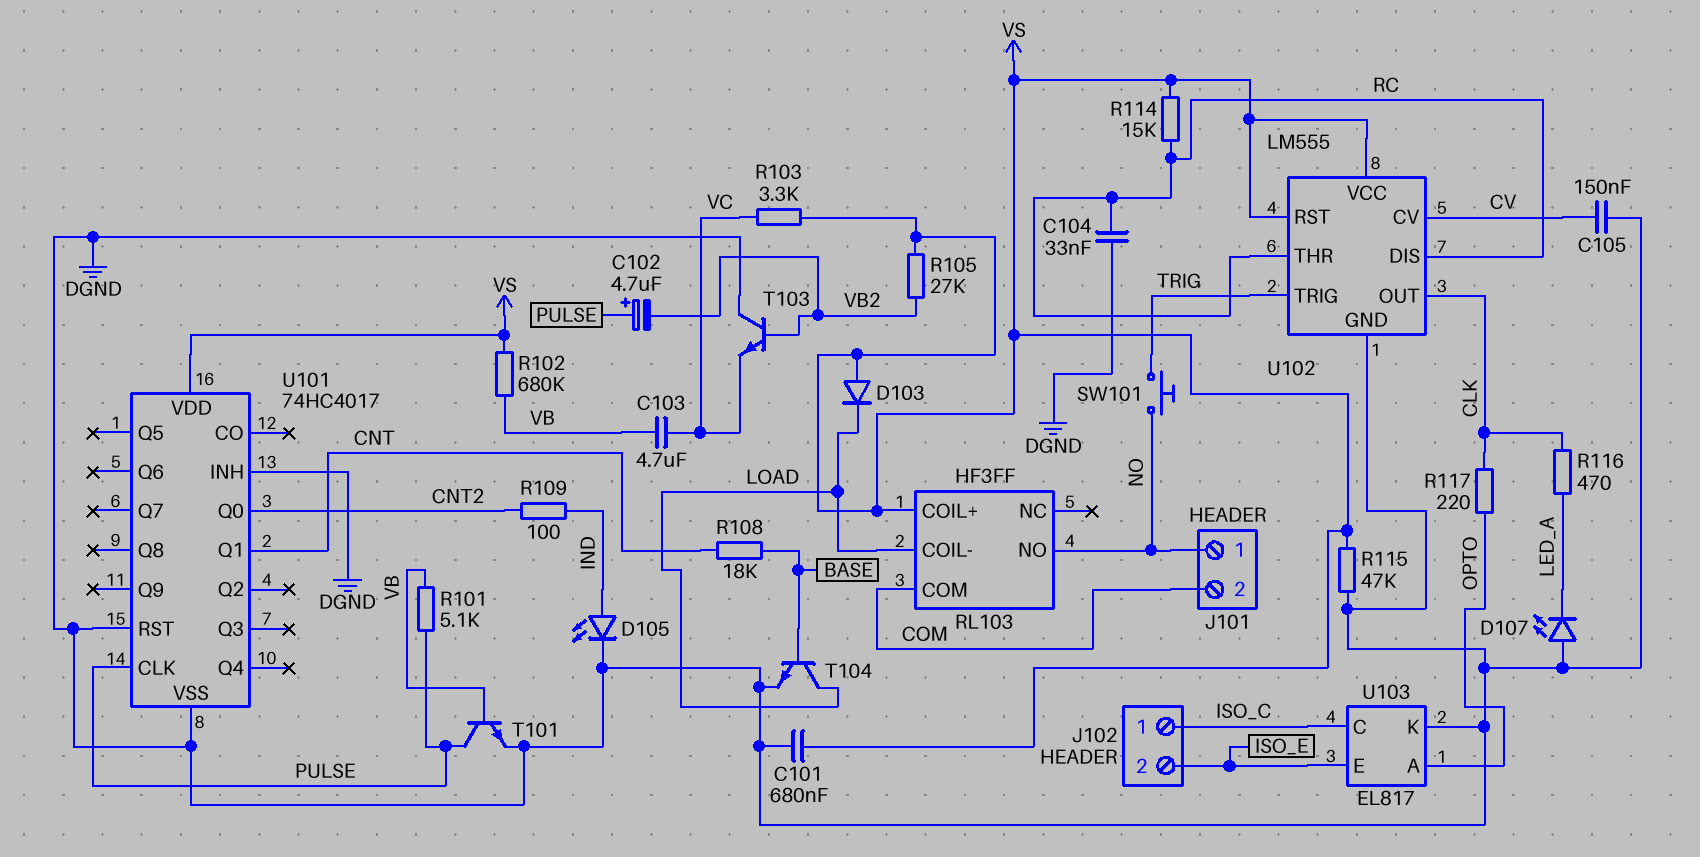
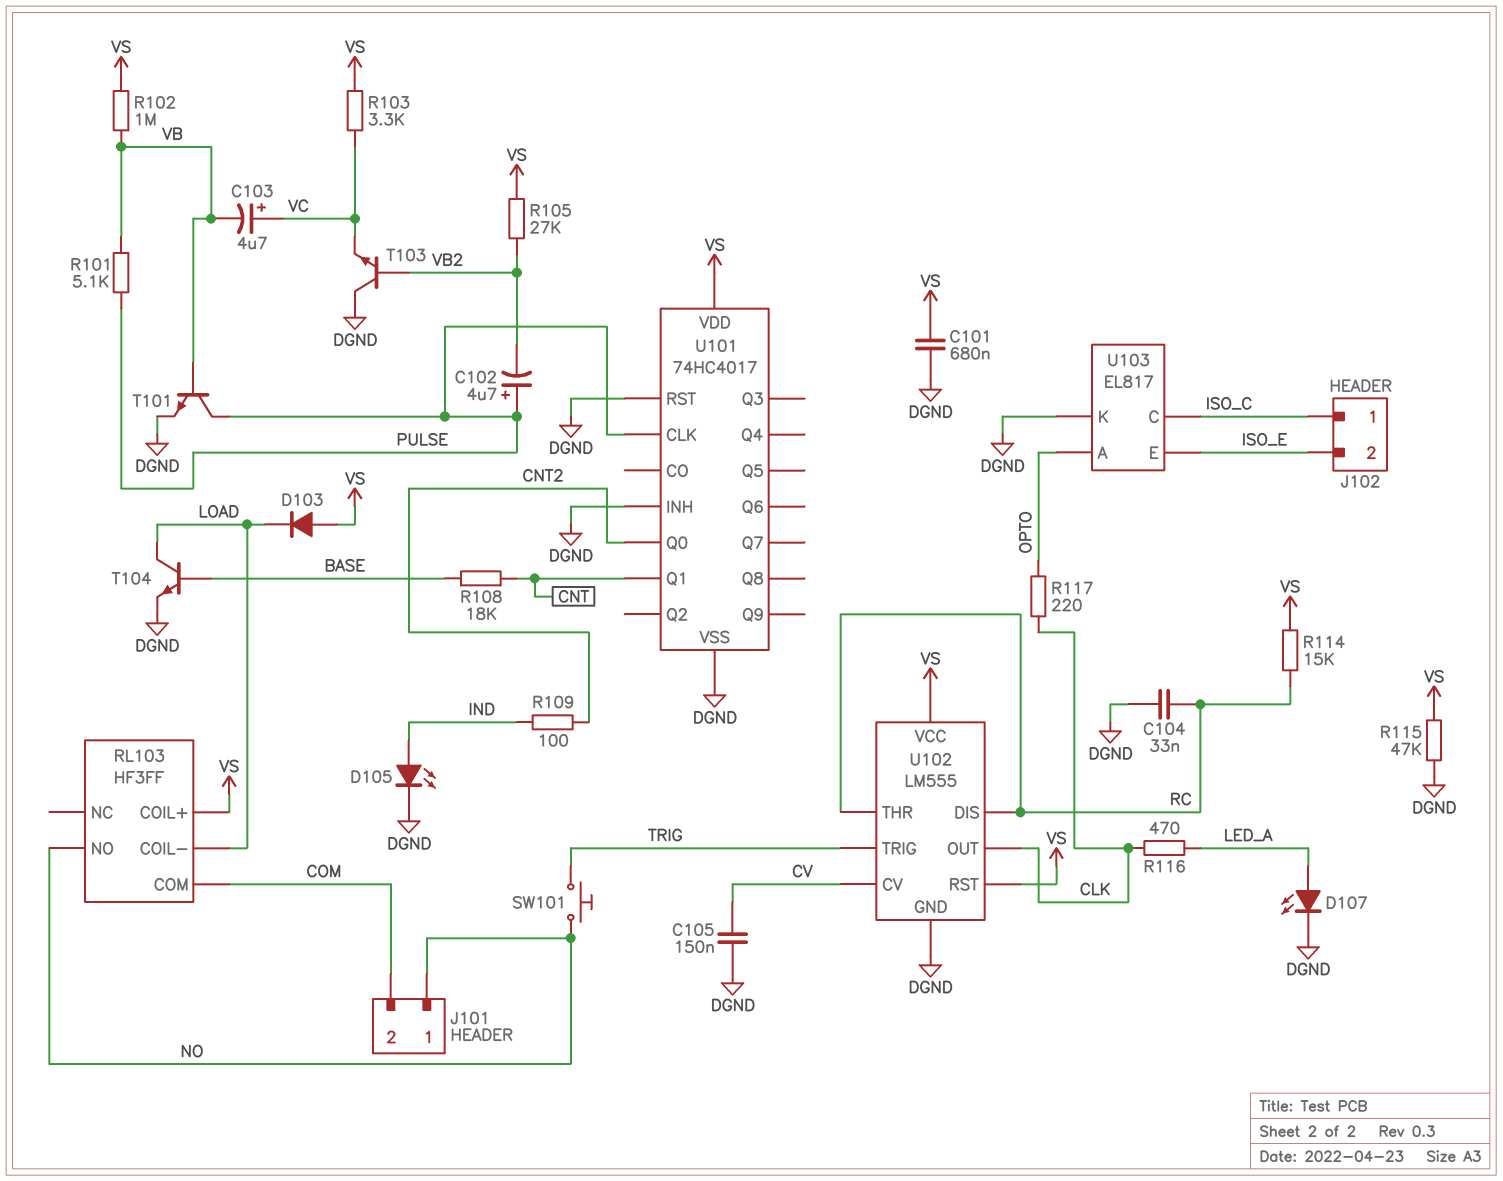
C103: 4.7uF (VB, VC) -> 4.7uF (plus VC, minus VB)
D107: LED (A DGND, K LED_A) -> LED (A LED_A, K DGND)
R102: 680k (VB, VS) -> 1M (VB, VS)

